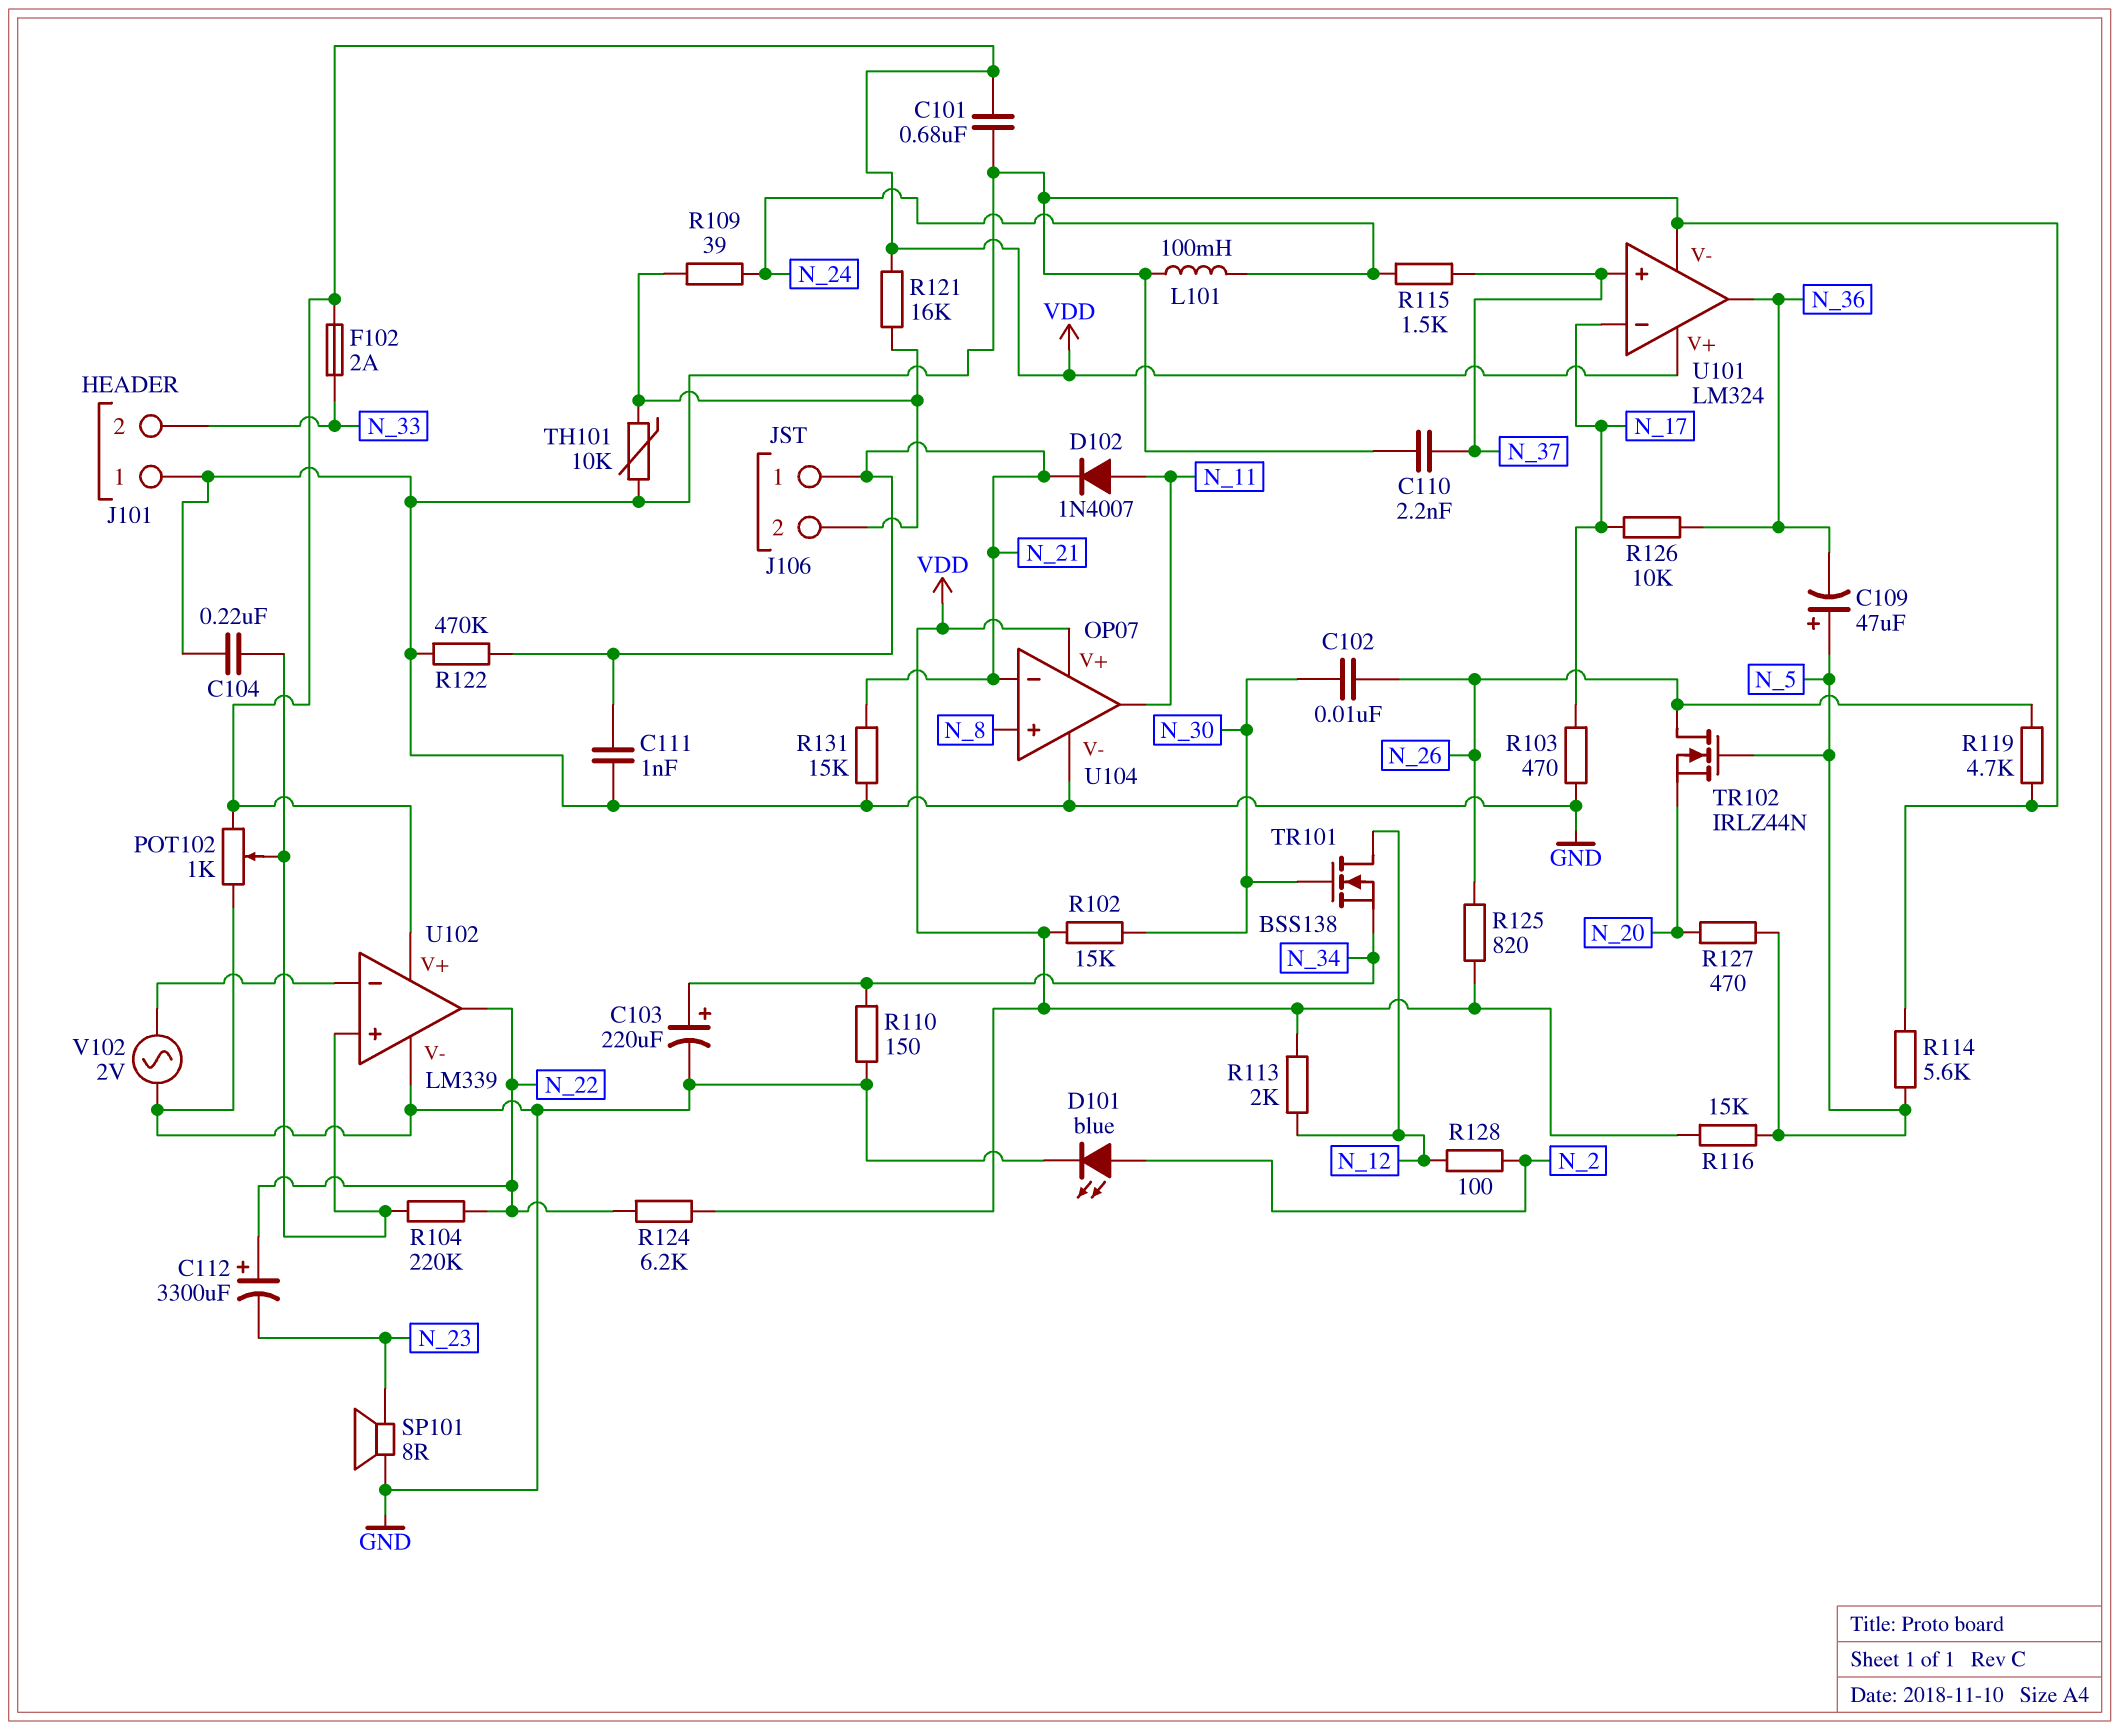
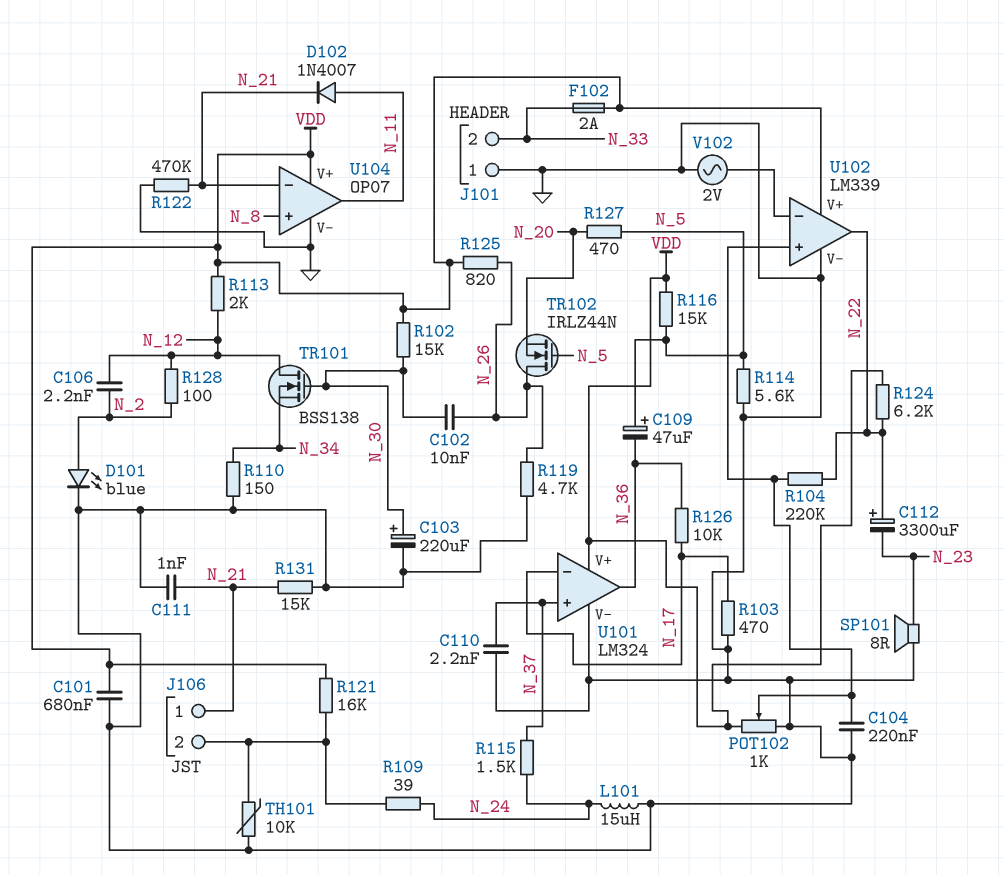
C103: 220uF (plus N_34, minus GND) -> 220uF (plus N_30, minus GND)
C106: none -> 2.2nF (N_2, N_12)
L101: 100mH (GND, N_24) -> 15uH (GND, N_24)

